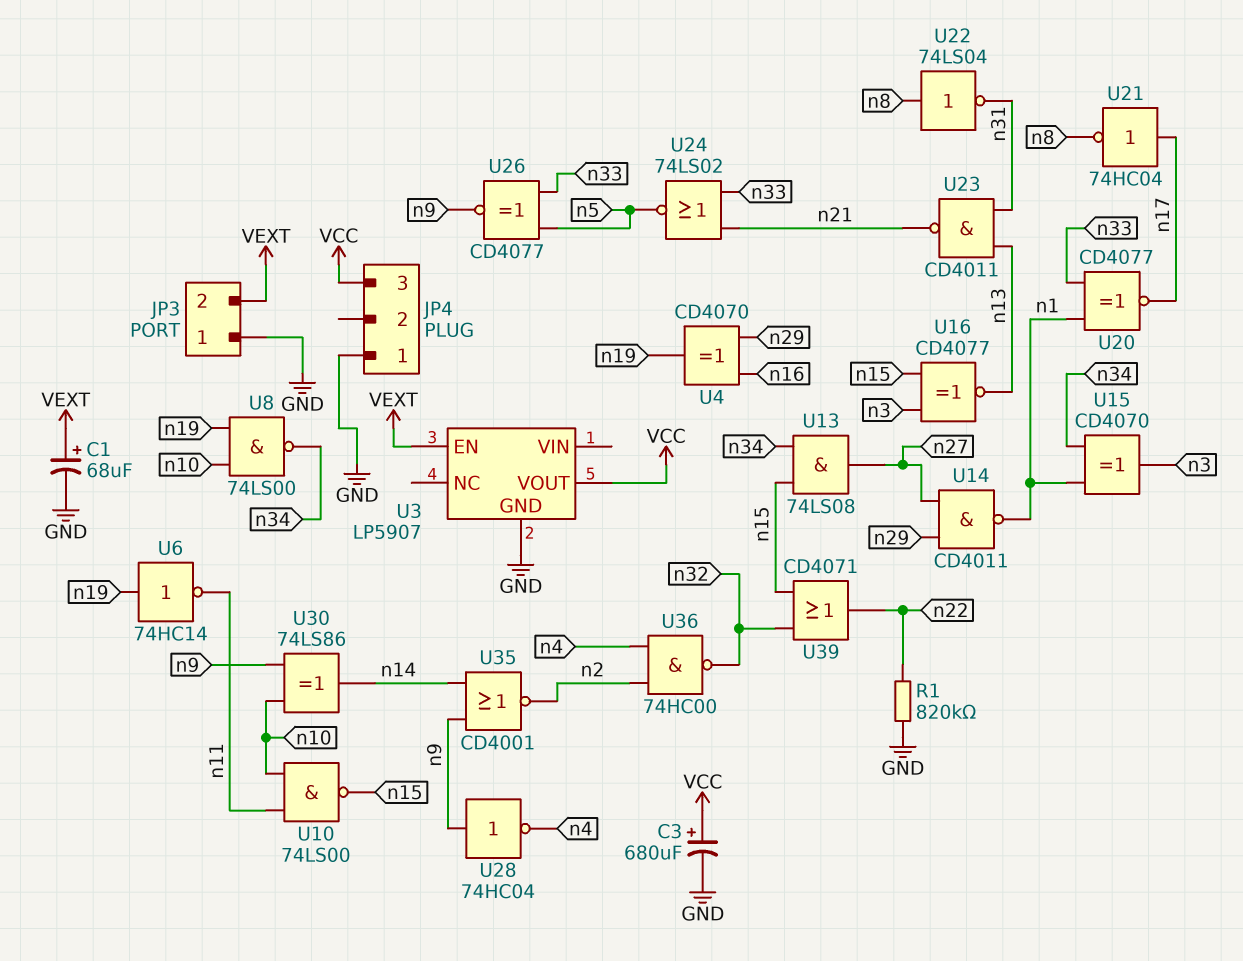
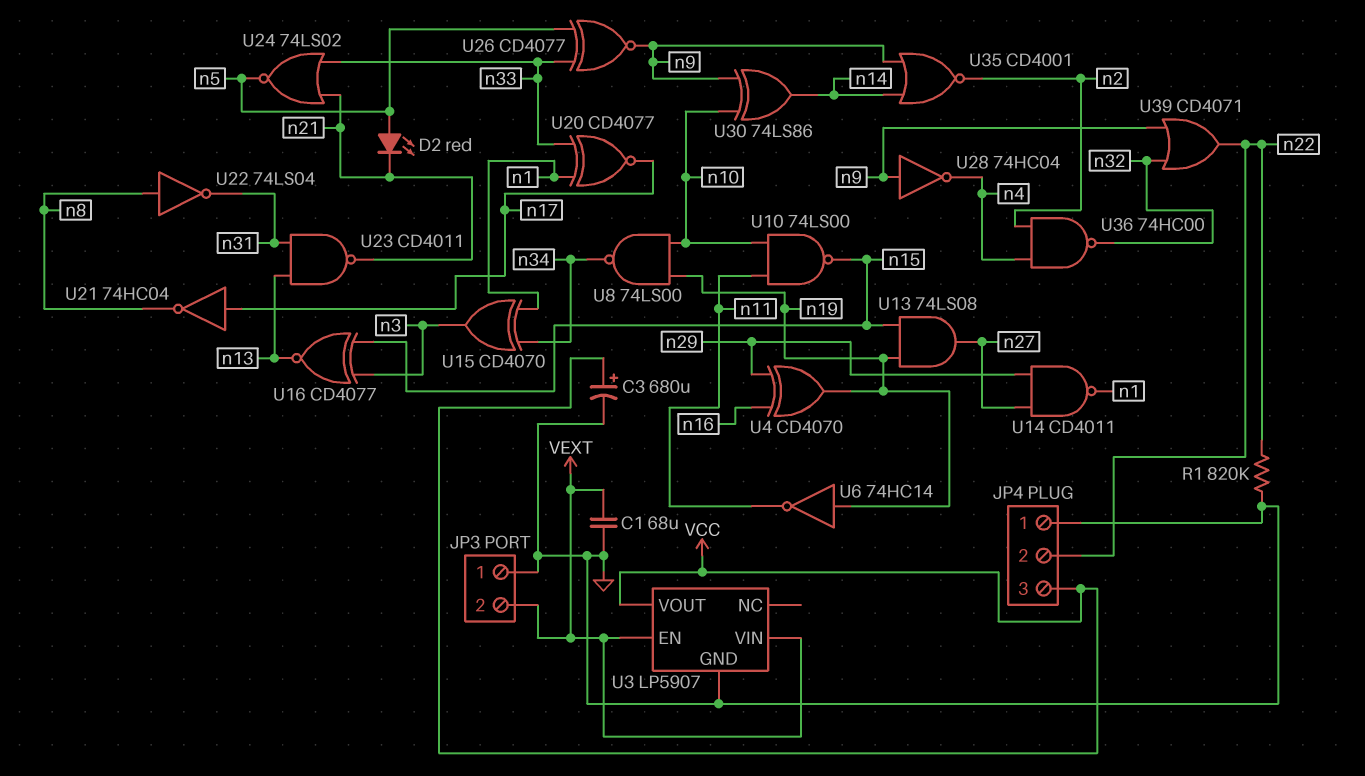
C1: 68uF (plus VEXT, minus GND) -> 68uF (GND, VEXT)
D2: none -> LED red (A n5, K n21)
JP4 pin 2: none -> n22
U3 pin VIN: none -> VEXT
U13: AND 74LS08 (in n15, in n34, out n27) -> AND 74LS08 (in n15, in n19, out n27)
U39: OR CD4071 (in n15, in n32, out n22) -> OR CD4071 (in n9, in n32, out n22)

